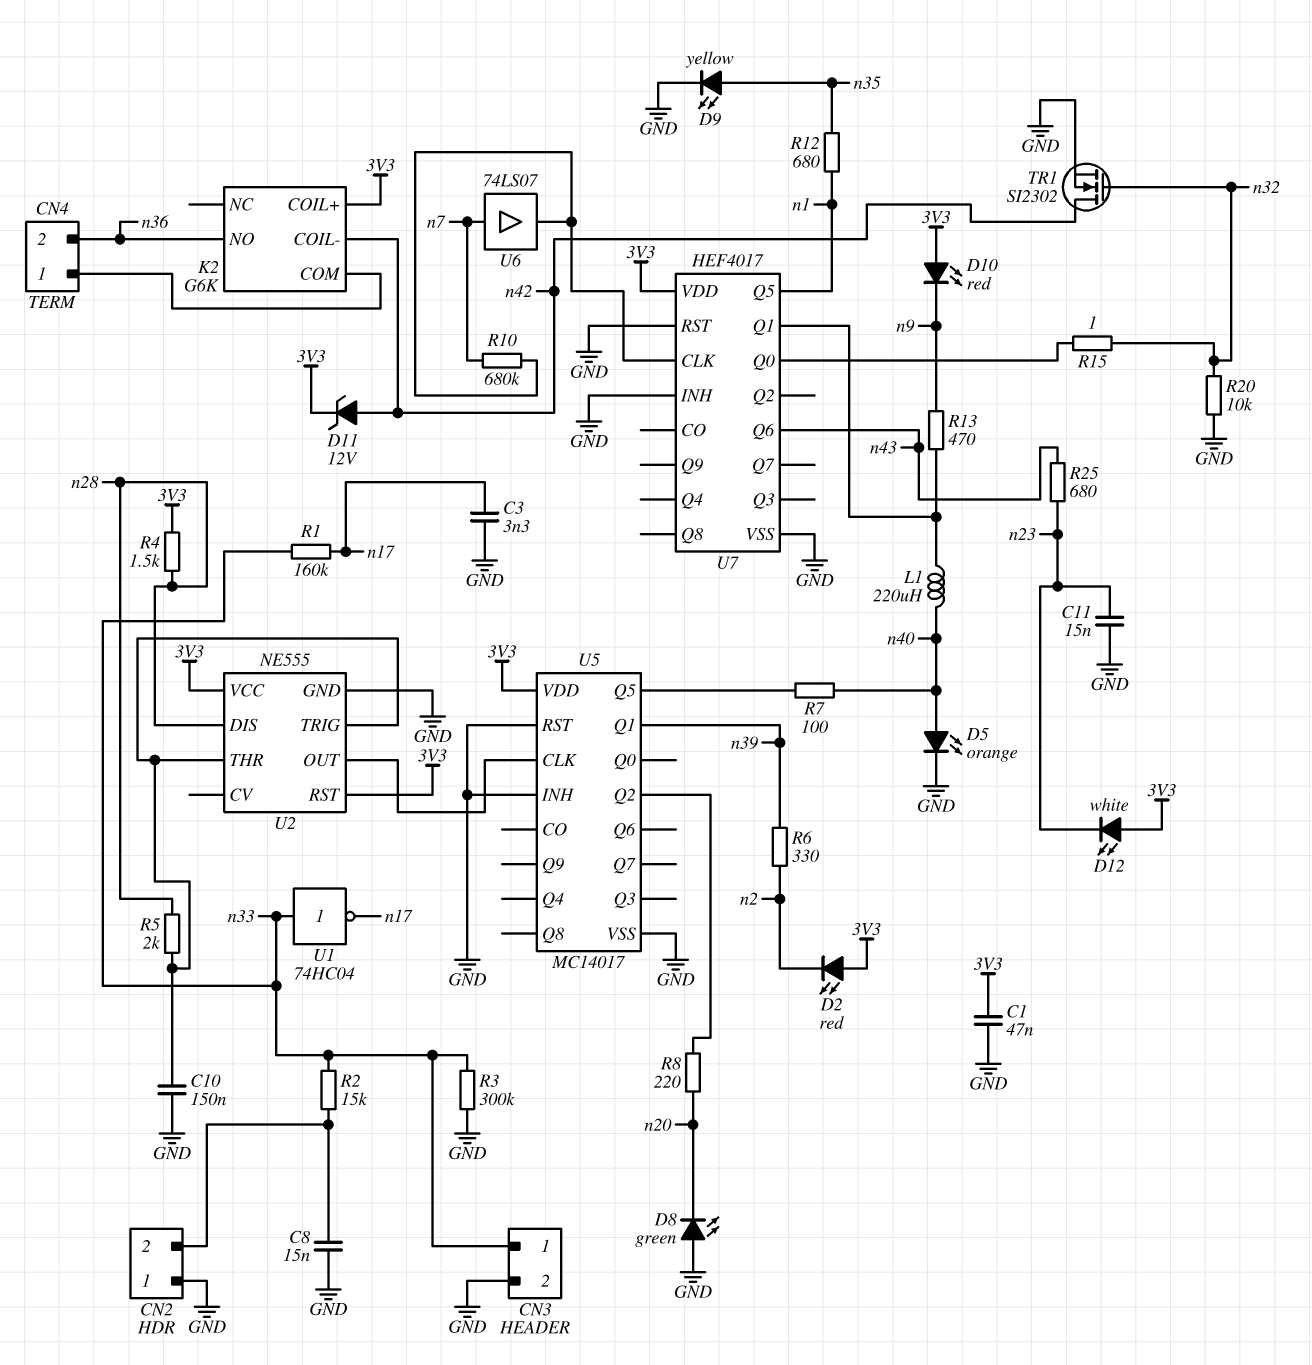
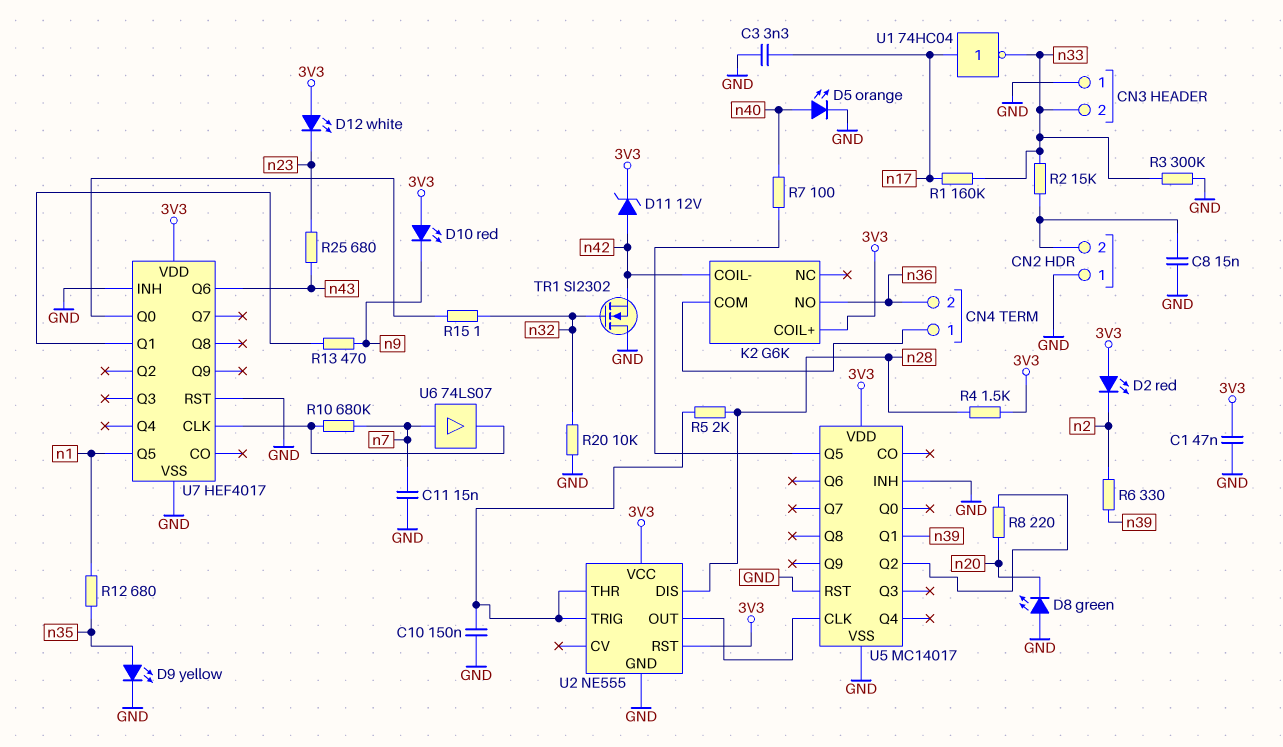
C11: 15nF (GND, n23) -> 15nF (GND, n7)
CN3 pin 1: n33 -> GND
CN3 pin 2: GND -> n33
L1: 220uH (U7/Q1, n40) -> none
TR1: NMOS SI2302 (G n32, D n42, S GND) -> NMOS SI2302 (G n32, D GND, S n42)
U1: NOT 74HC04 (in n33, out n17) -> NOT 74HC04 (in n17, out n33)

